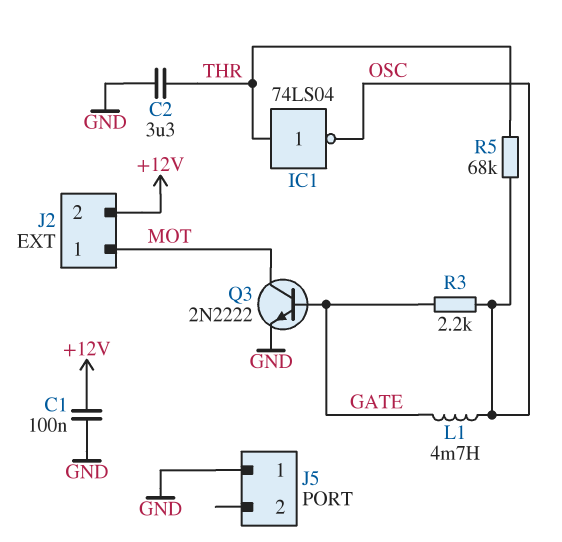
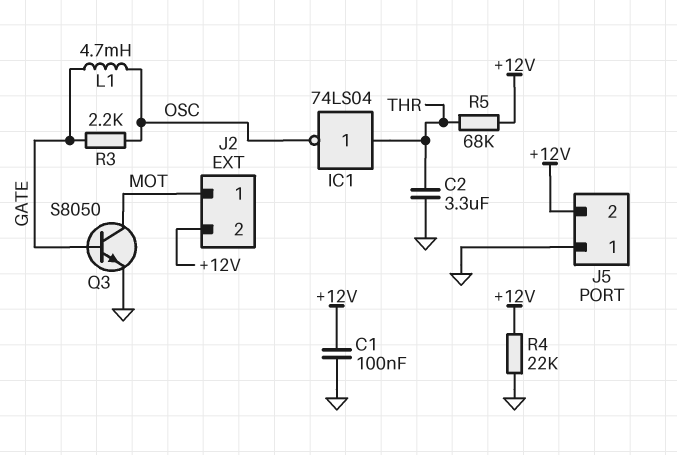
J5 pin 2: none -> +12V
Q3: NPN 2N2222 (B GATE, C MOT, E GND) -> NPN S8050 (B GATE, C MOT, E GND)
R4: none -> 22k (+12V, GND)
R5: 68k (OSC, THR) -> 68k (+12V, THR)

